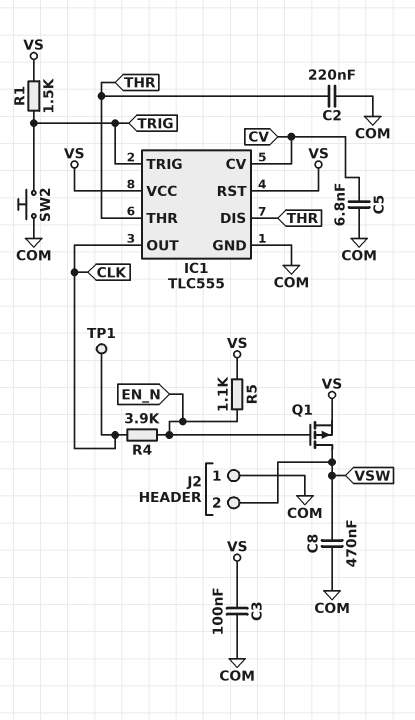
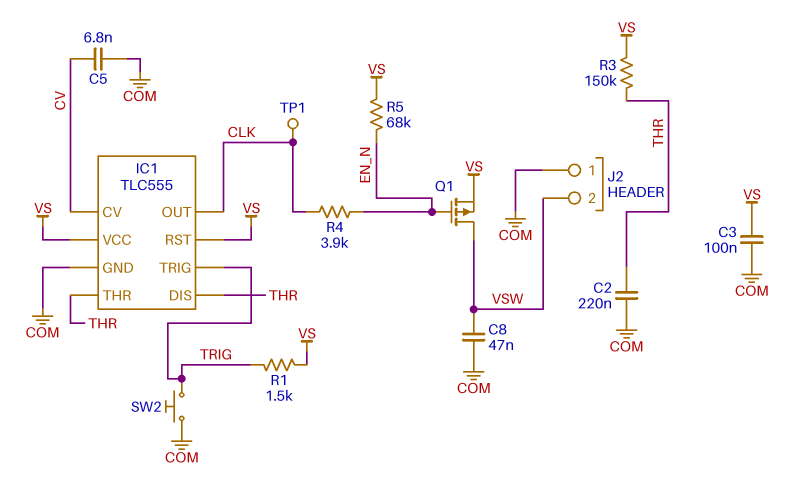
C8: 470nF (COM, VSW) -> 47nF (COM, VSW)
R3: none -> 150k (THR, VS)
R5: 1.1k (EN_N, VS) -> 68k (EN_N, VS)

